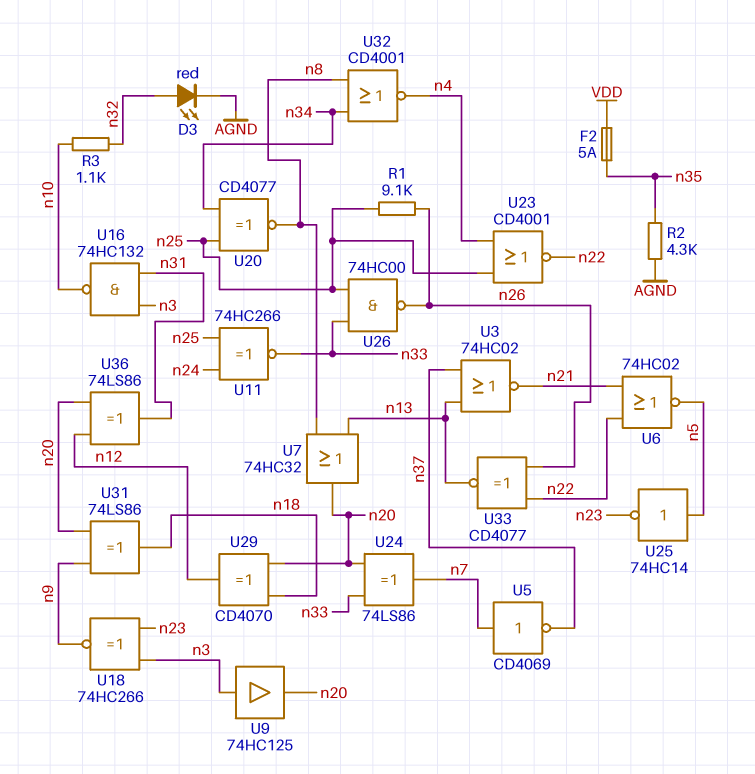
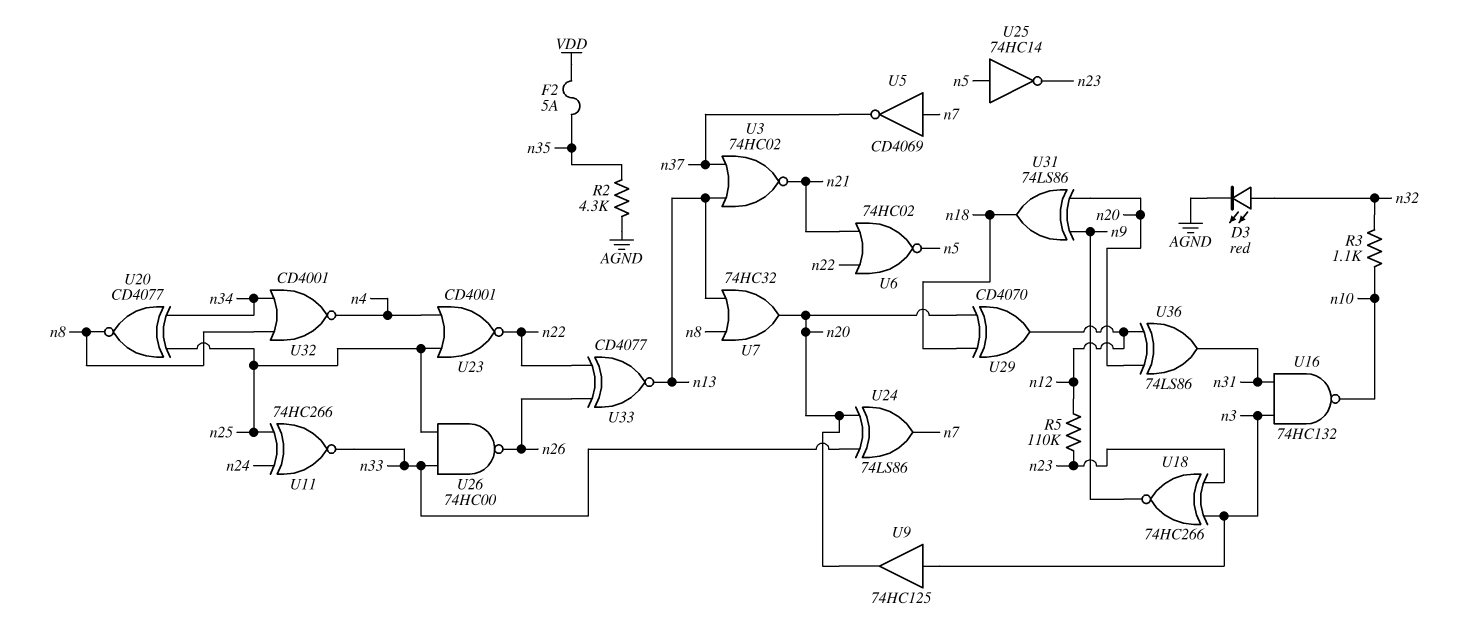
R1: 9.1k (n25, n26) -> none
R5: none -> 110k (n12, n23)

